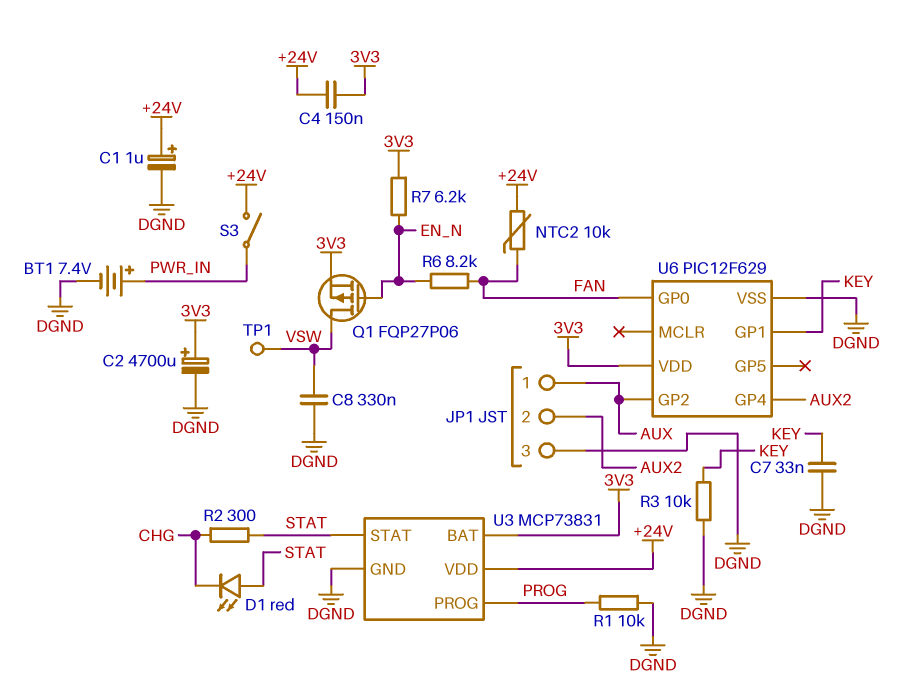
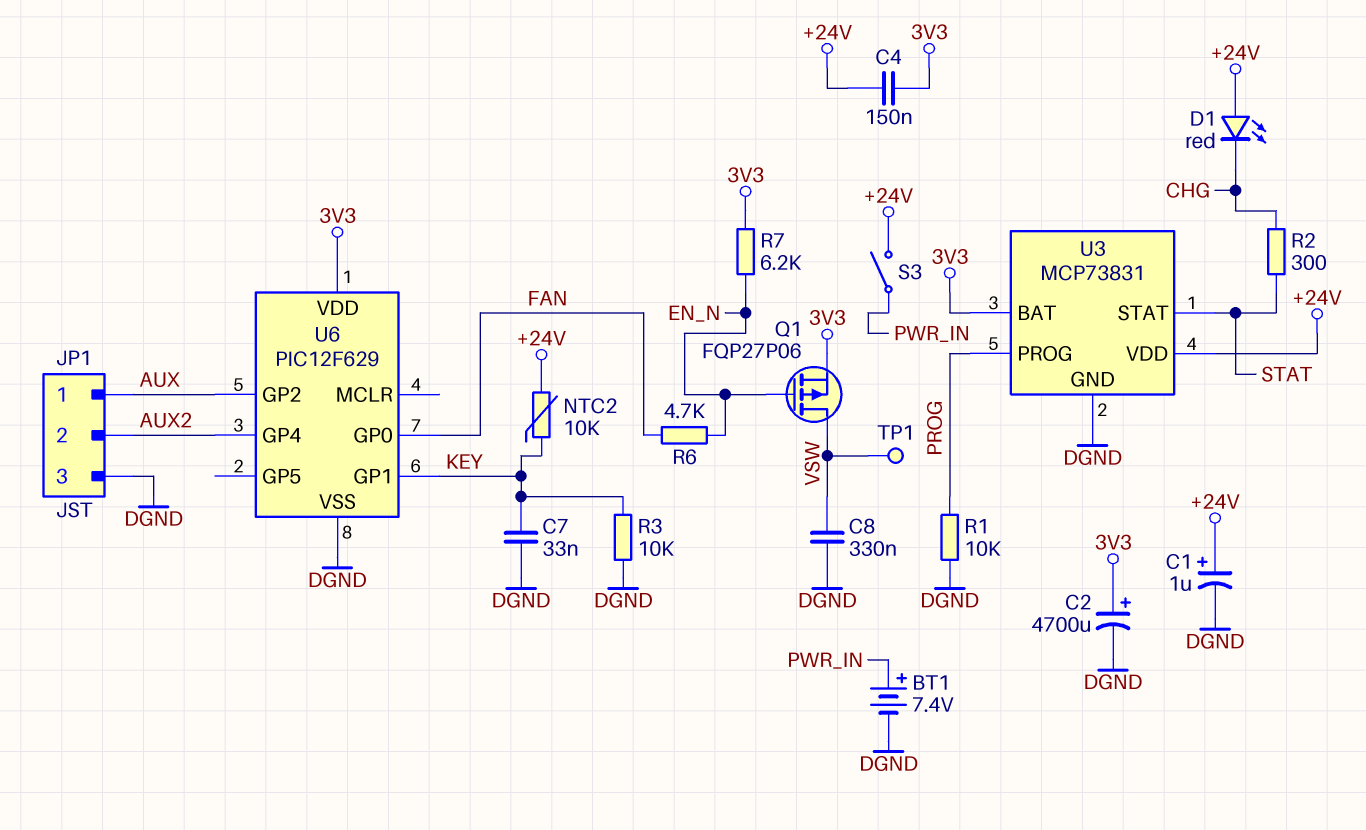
D1: LED red (A STAT, K CHG) -> LED red (A +24V, K CHG)
NTC2: 10k (+24V, FAN) -> 10k (+24V, KEY)
R6: 8.2k (EN_N, FAN) -> 4.7k (EN_N, FAN)

